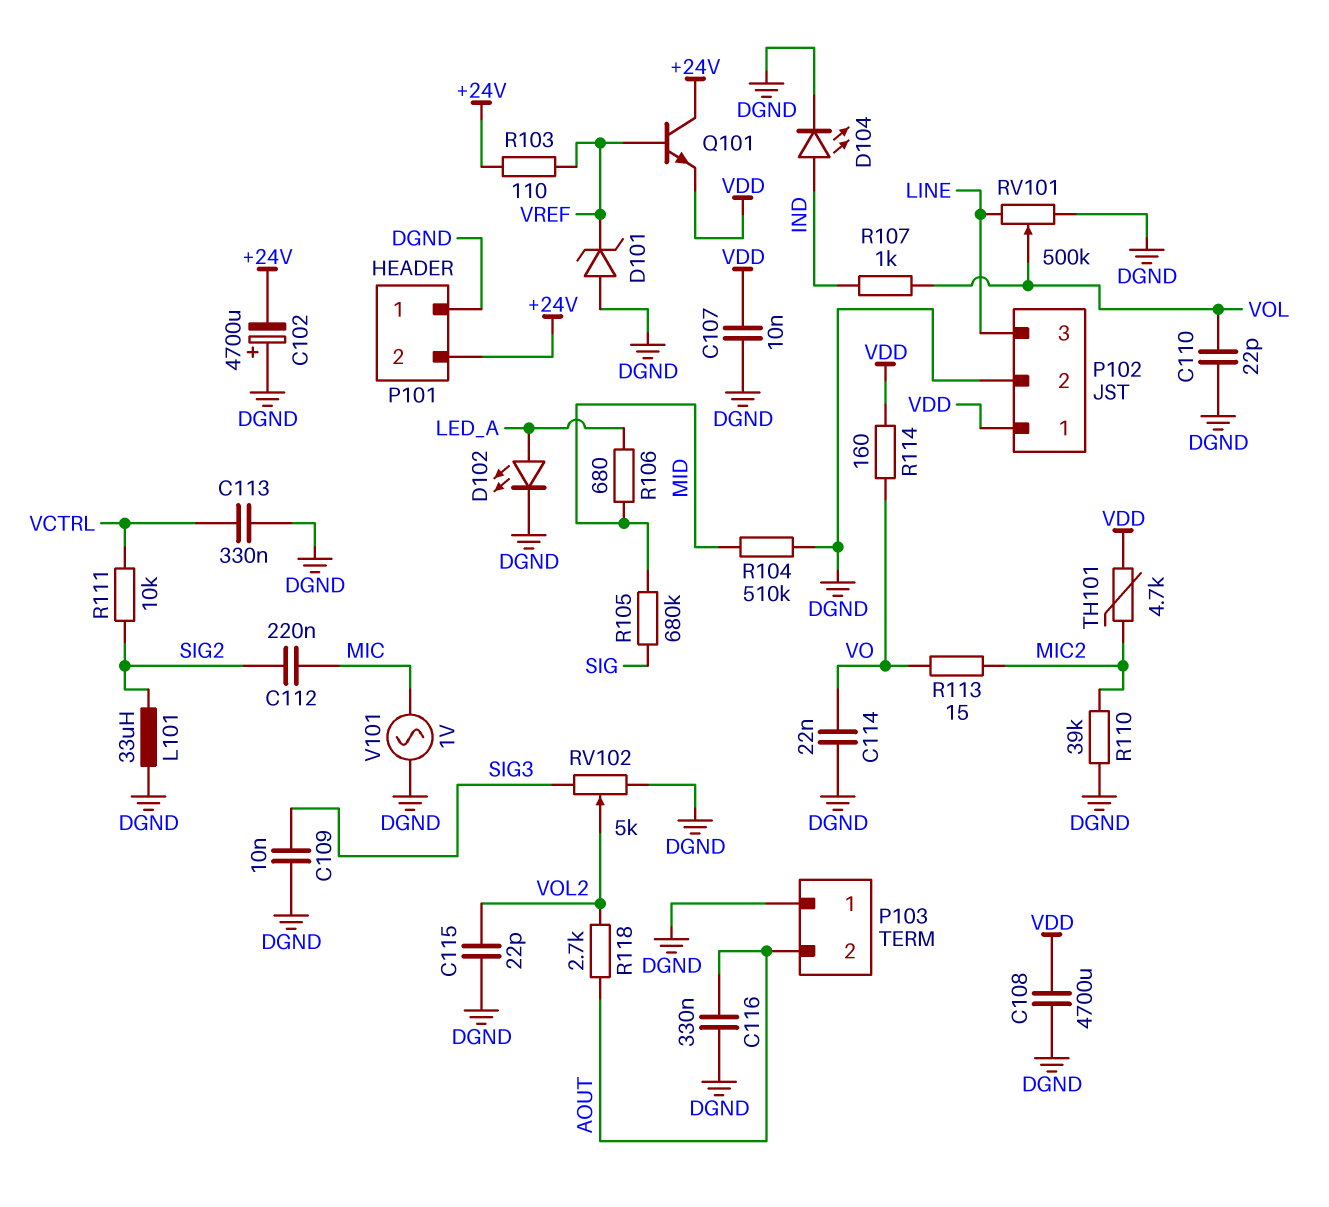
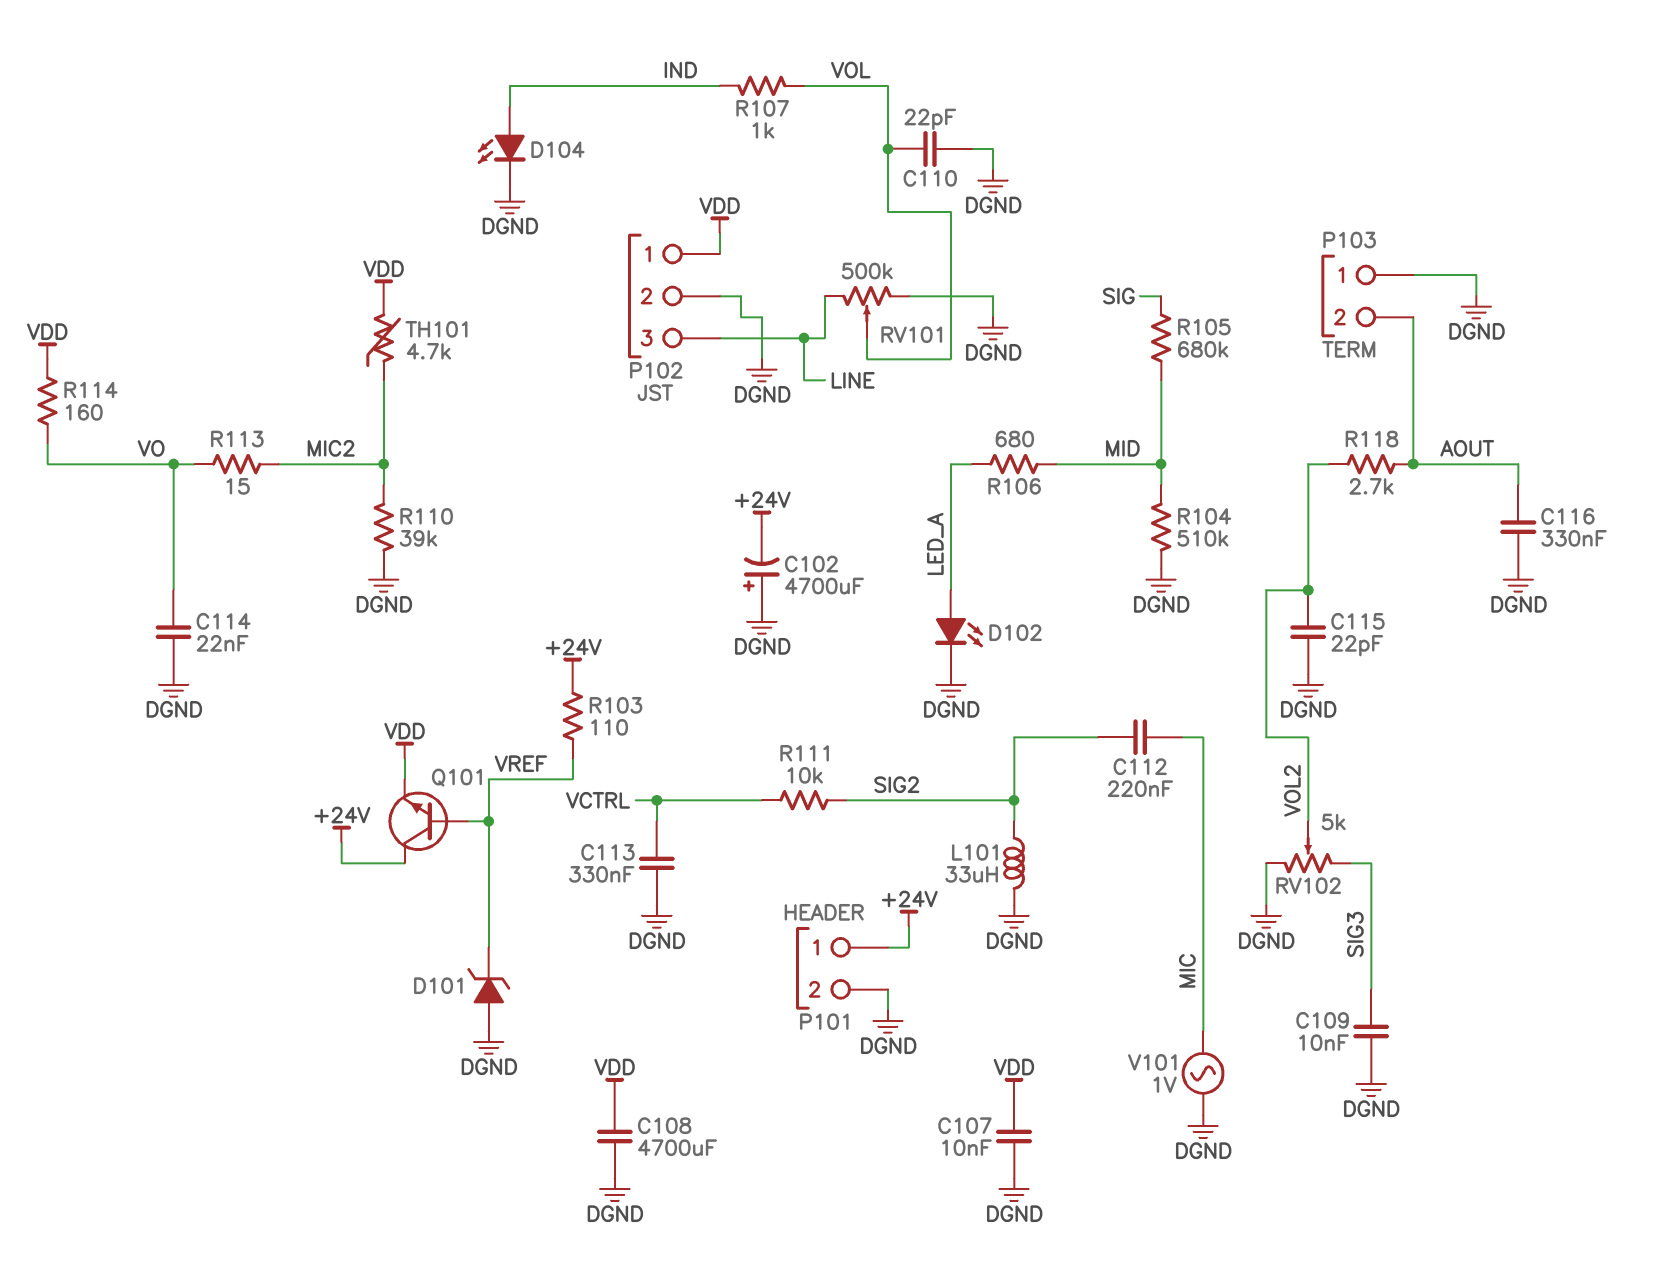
P101 pin 1: DGND -> +24V
P101 pin 2: +24V -> DGND

